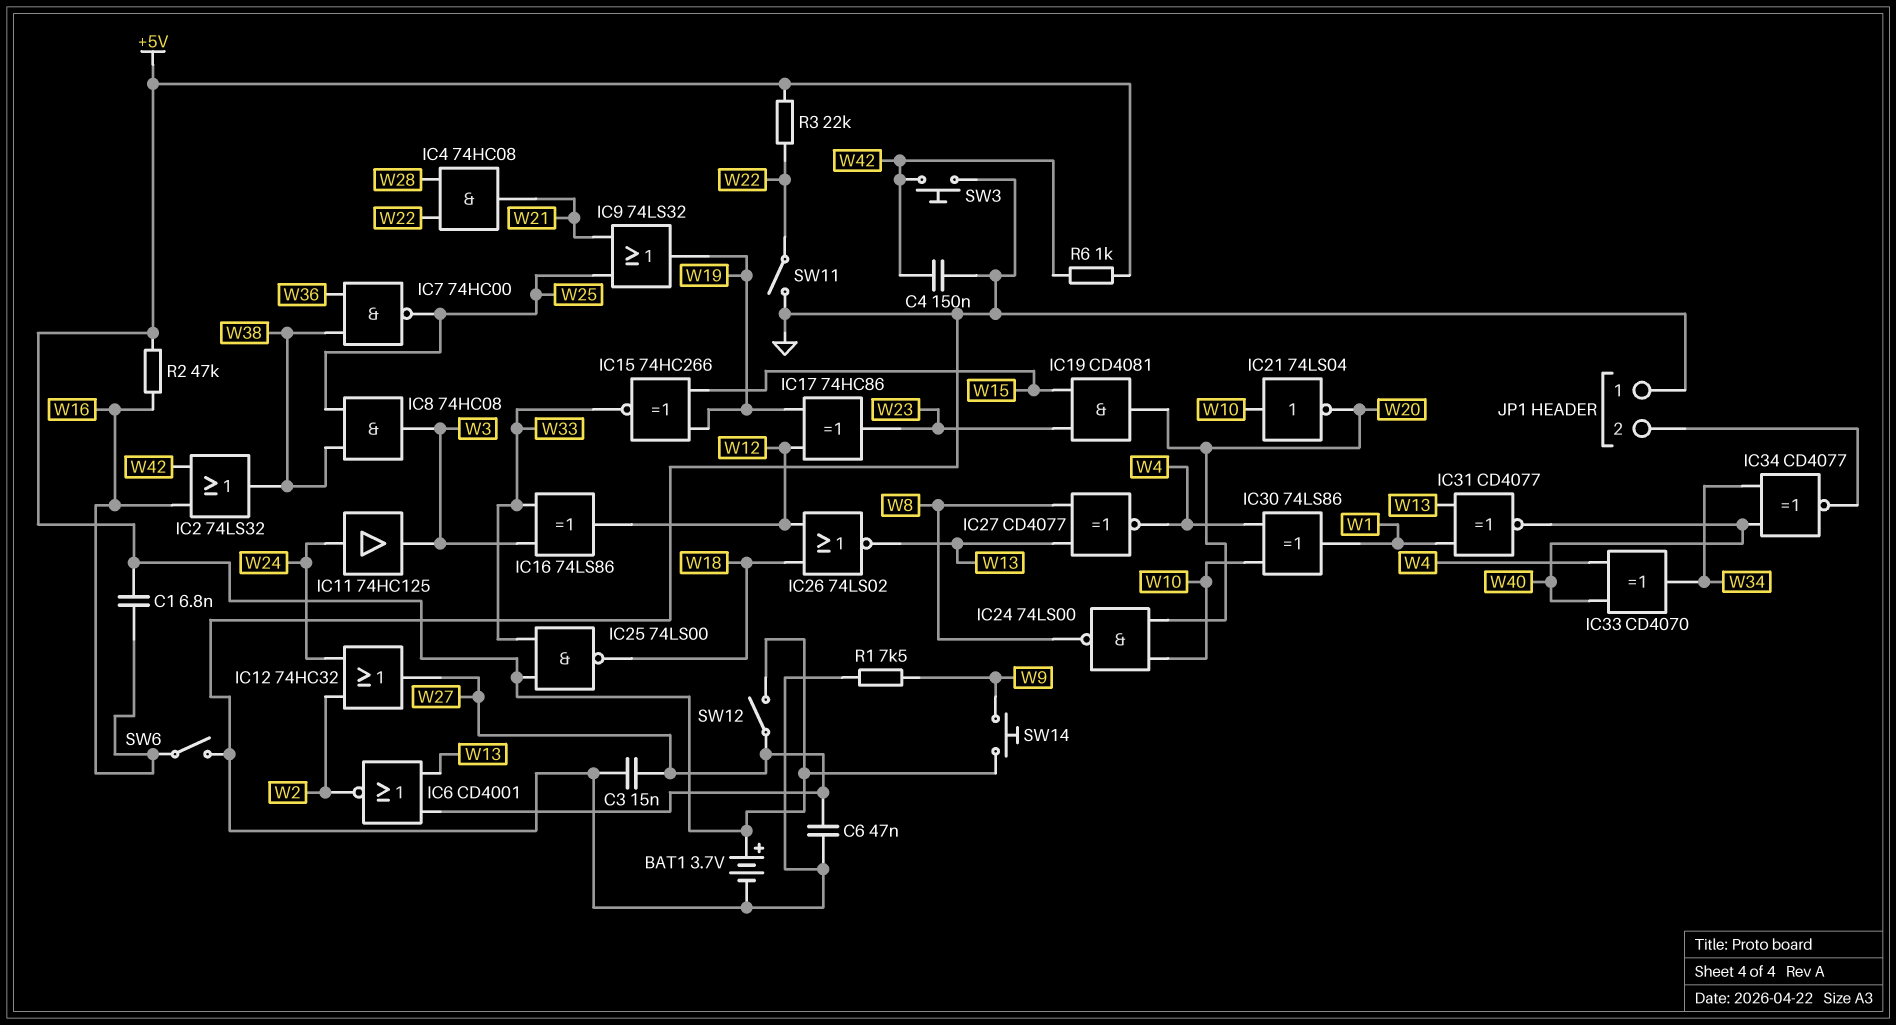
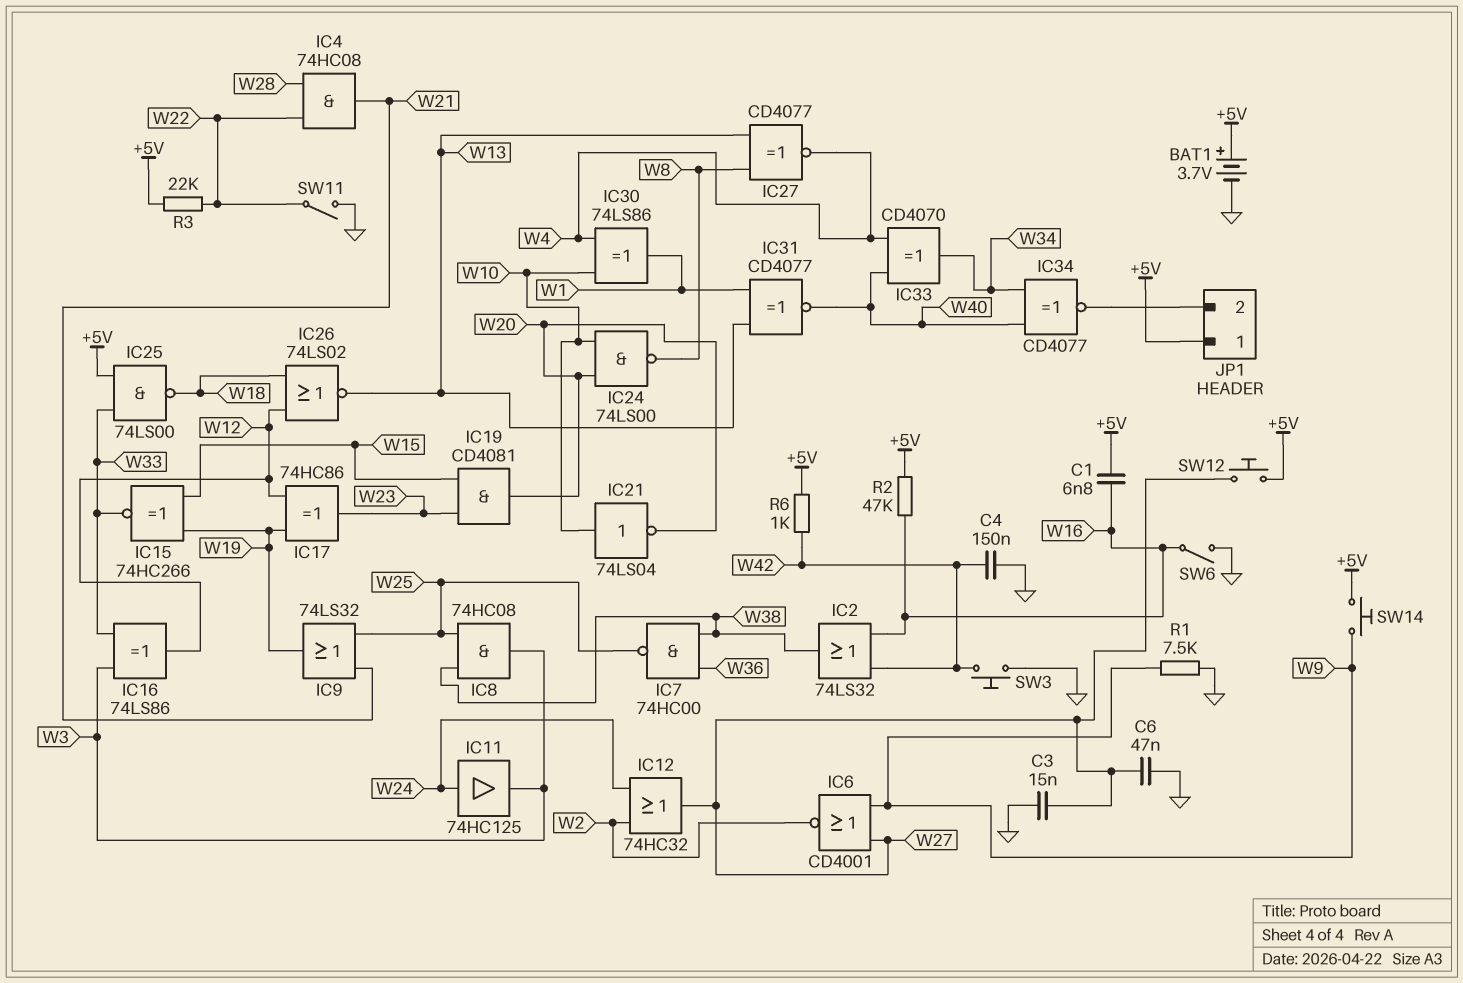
IC6: NOR CD4001 (in W13, in W27, out W2) -> NOR CD4001 (in W9, in W27, out W2)
JP1 pin 1: GND -> +5V
SW12: switch (+5V, W27) -> button (+5V, W27)

